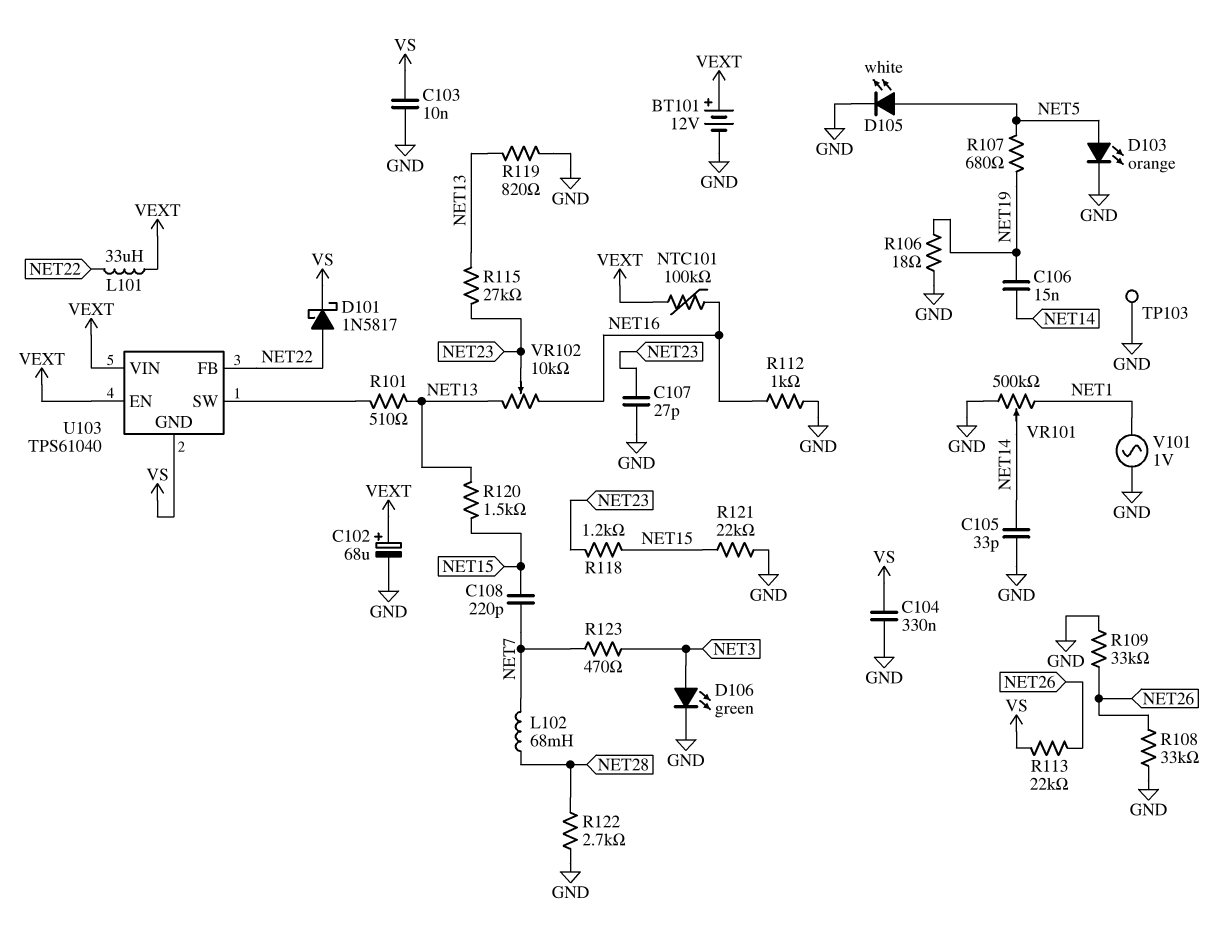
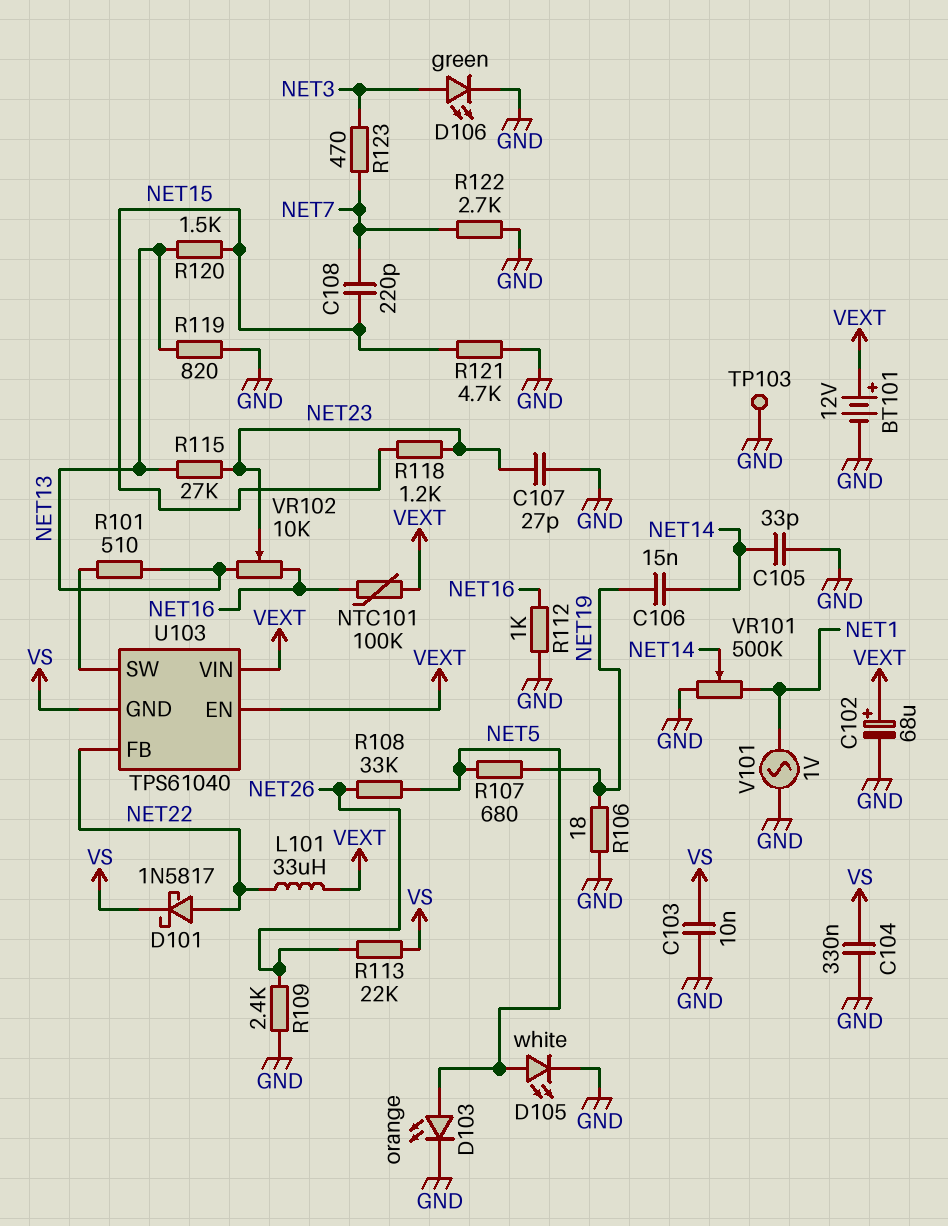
L102: 68mH (NET7, NET28) -> none
R108: 33k (GND, NET26) -> 33k (NET5, NET26)
R109: 33k (GND, NET26) -> 2.4k (GND, NET26)
R121: 22k (GND, NET15) -> 4.7k (GND, NET15)
R122: 2.7k (GND, NET28) -> 2.7k (GND, NET7)

